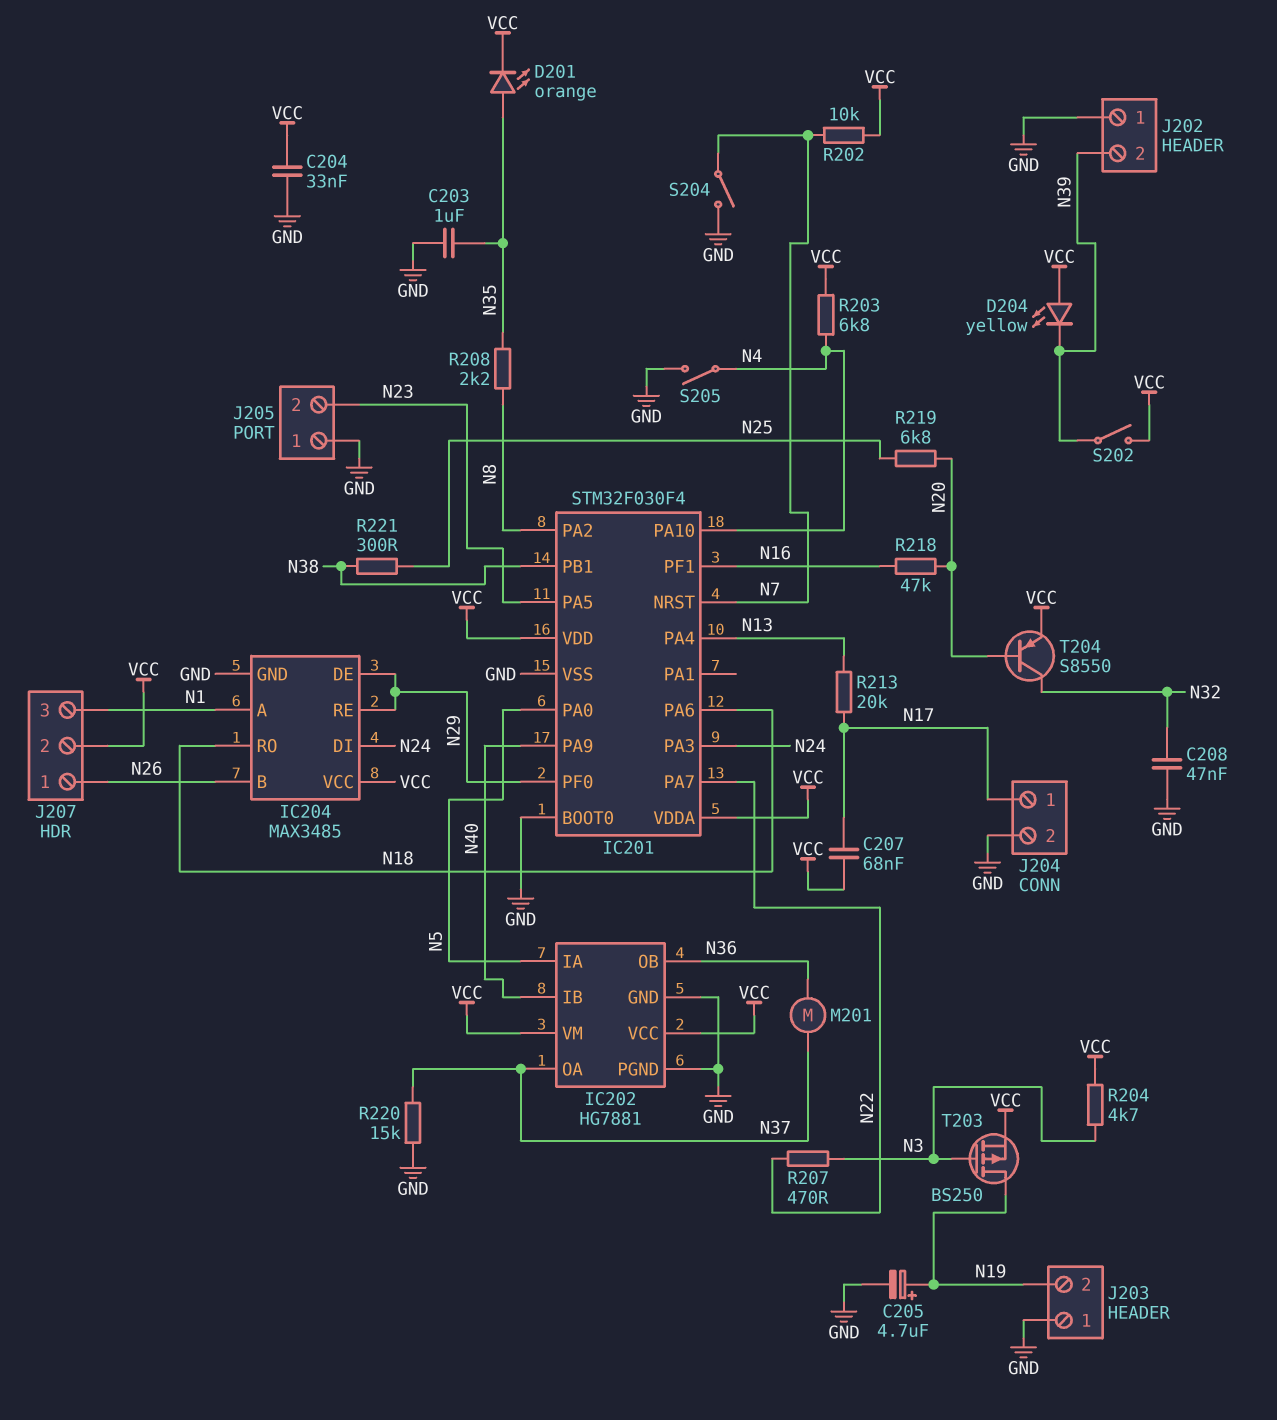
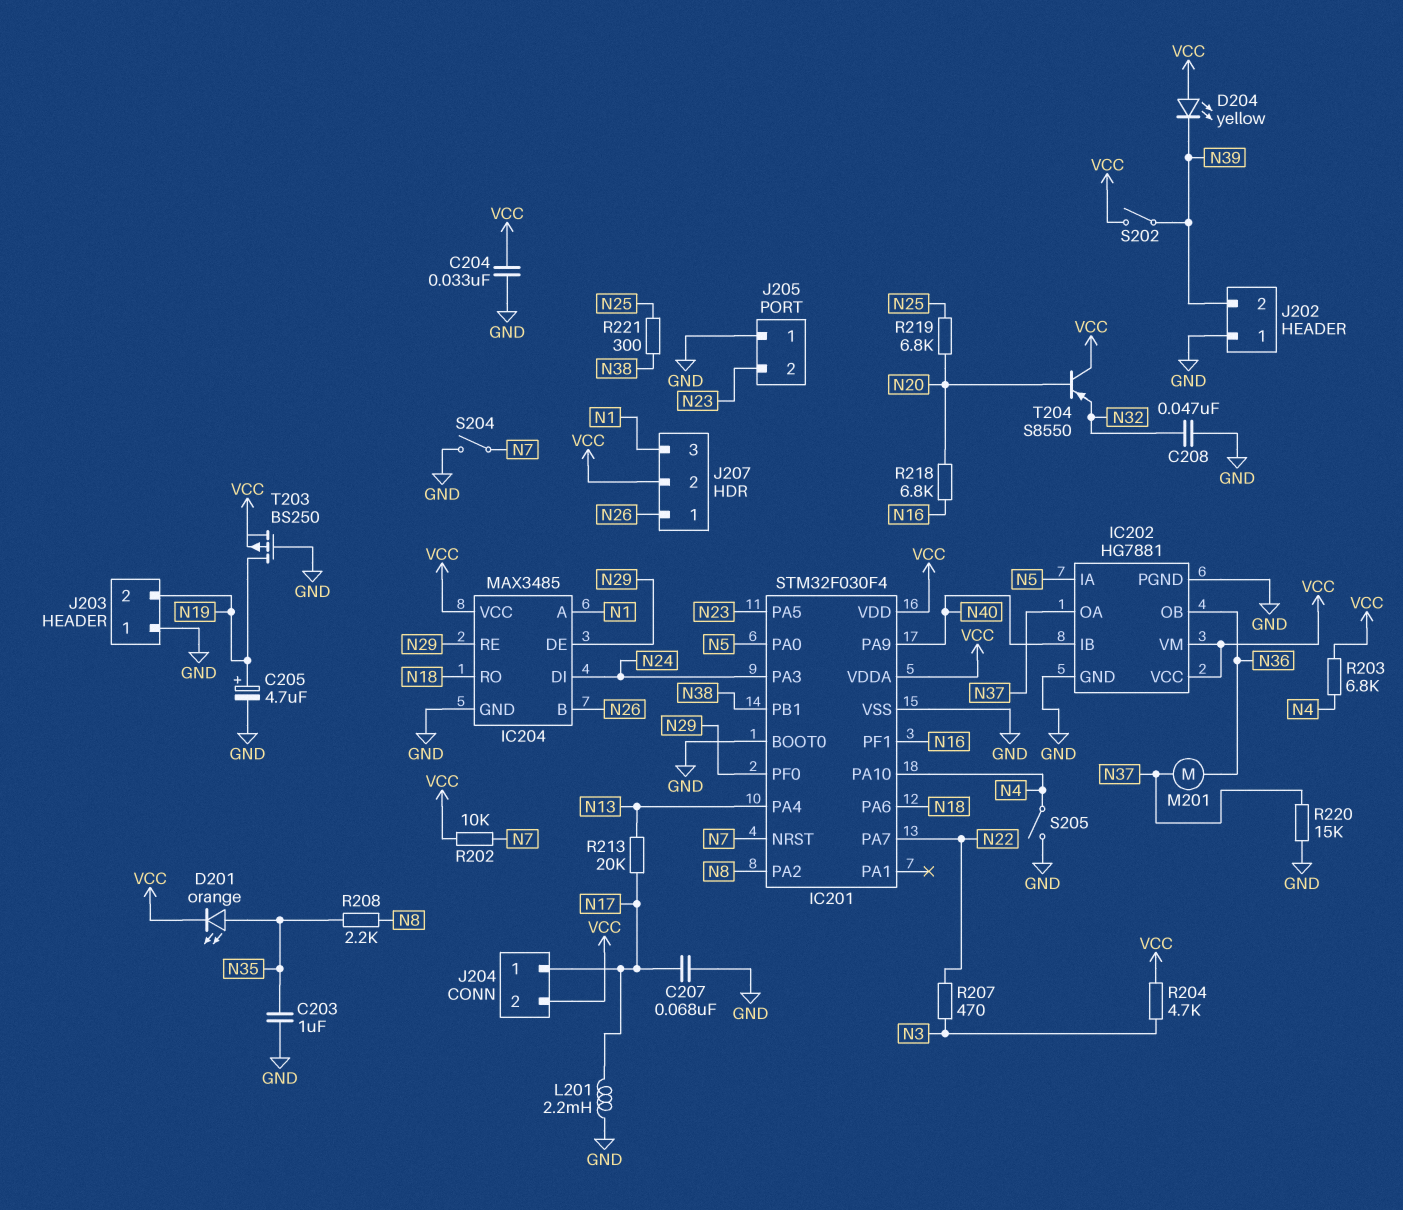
C207: 68nF (N17, VCC) -> 68nF (GND, N17)
J204 pin 2: GND -> VCC
L201: none -> 2.2mH (GND, N17)
R218: 47k (N16, N20) -> 6.8k (N16, N20)
T203: PMOS BS250 (G N3, D N19, S VCC) -> PMOS BS250 (G GND, D N19, S VCC)
T204: PNP S8550 (B N20, C N32, E VCC) -> PNP S8550 (B N20, C VCC, E N32)

